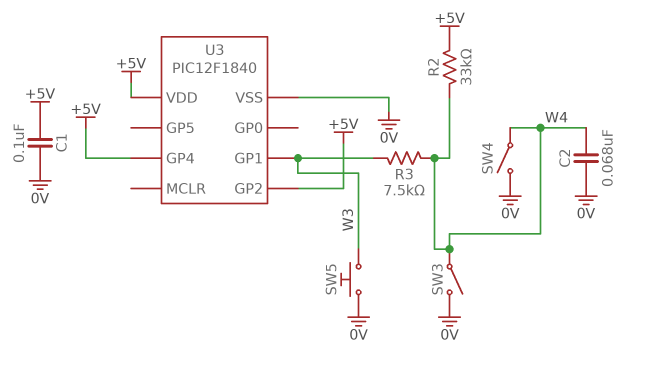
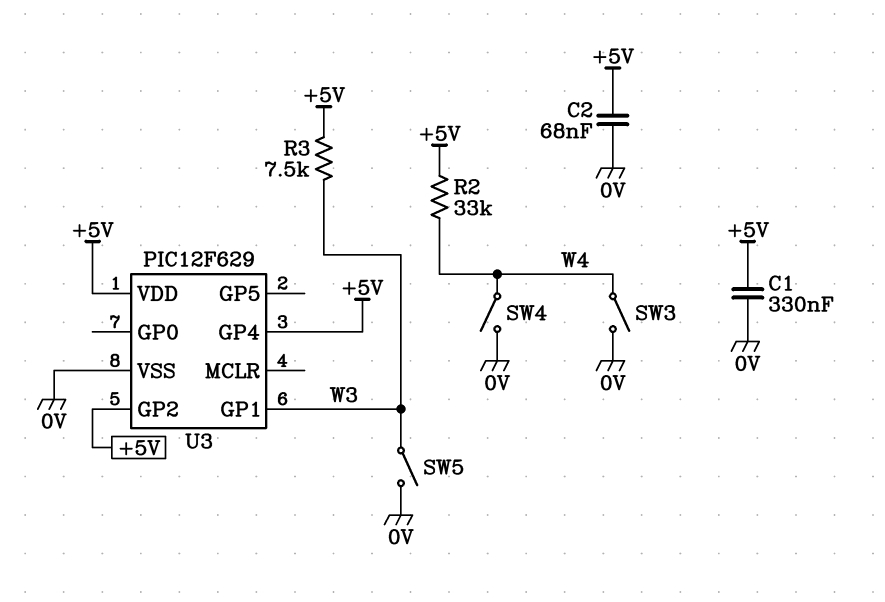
C1: 100nF (+5V, 0V) -> 330nF (+5V, 0V)
C2: 68nF (0V, W4) -> 68nF (+5V, 0V)
R3: 7.5k (W3, W4) -> 7.5k (+5V, W3)
SW5: button (0V, W3) -> switch (0V, W3)
U3: PIC12F1840 -> PIC12F629

